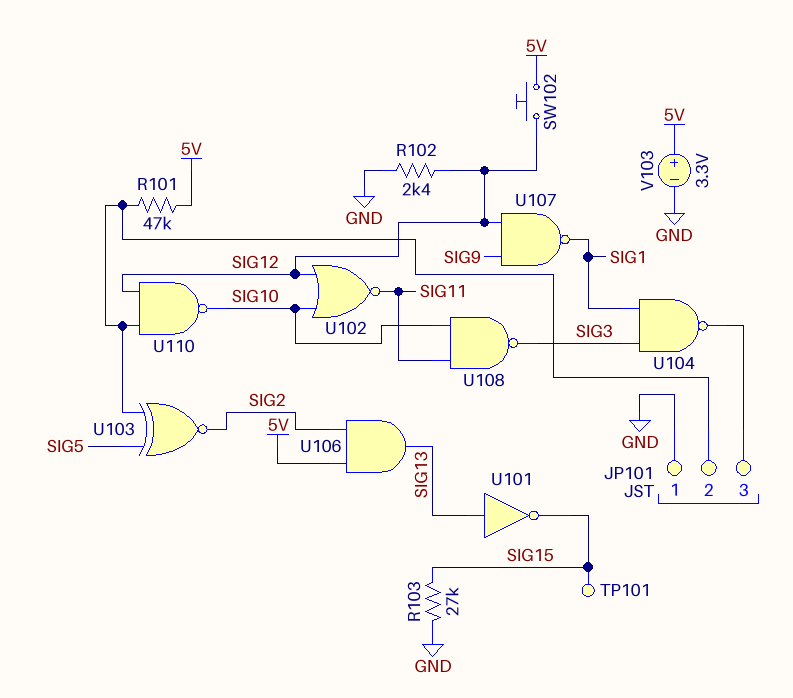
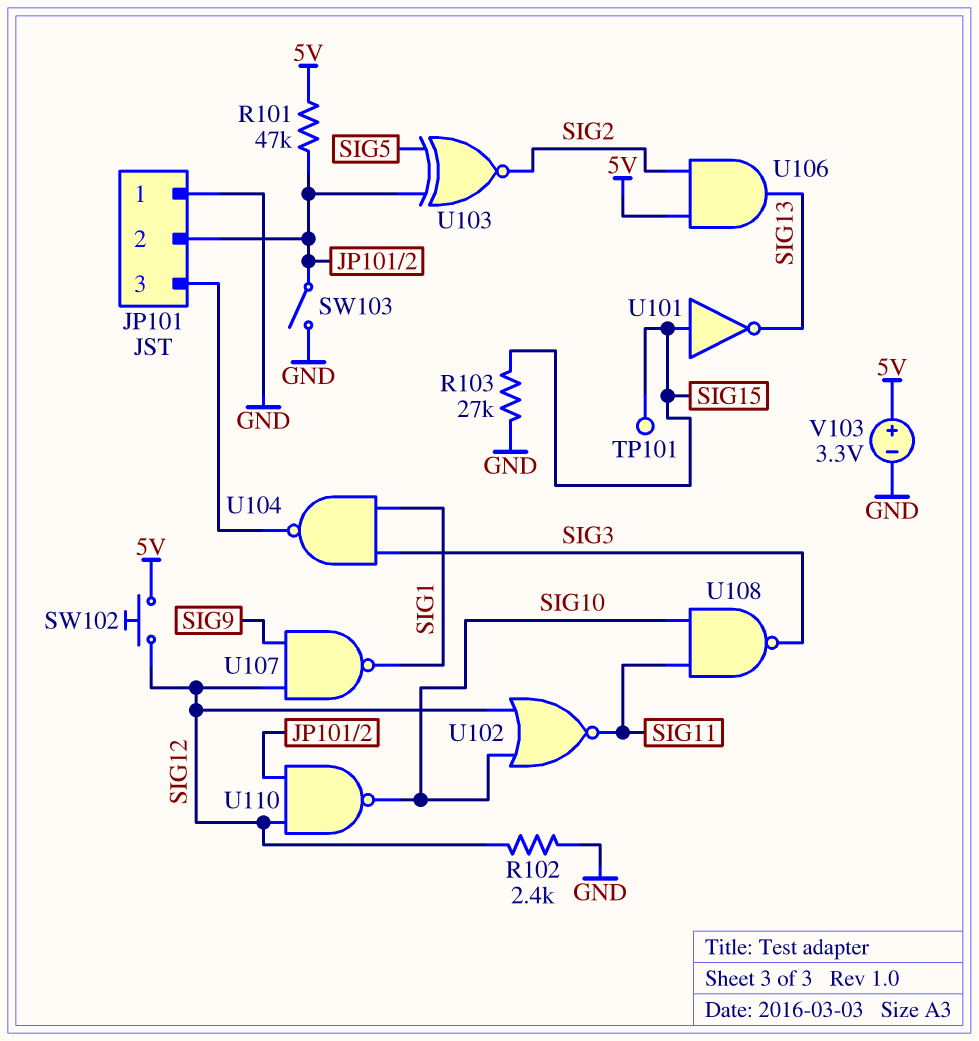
SW103: none -> switch (GND, JP101/2)
U101: NOT (in SIG13, out SIG15) -> NOT (in SIG15, out SIG13)

